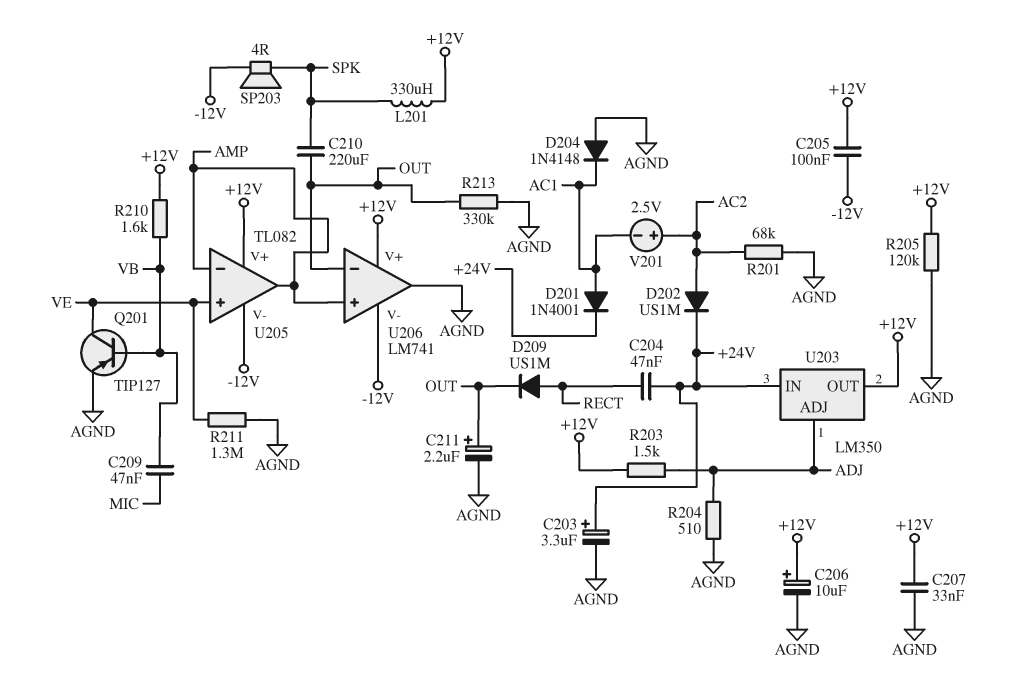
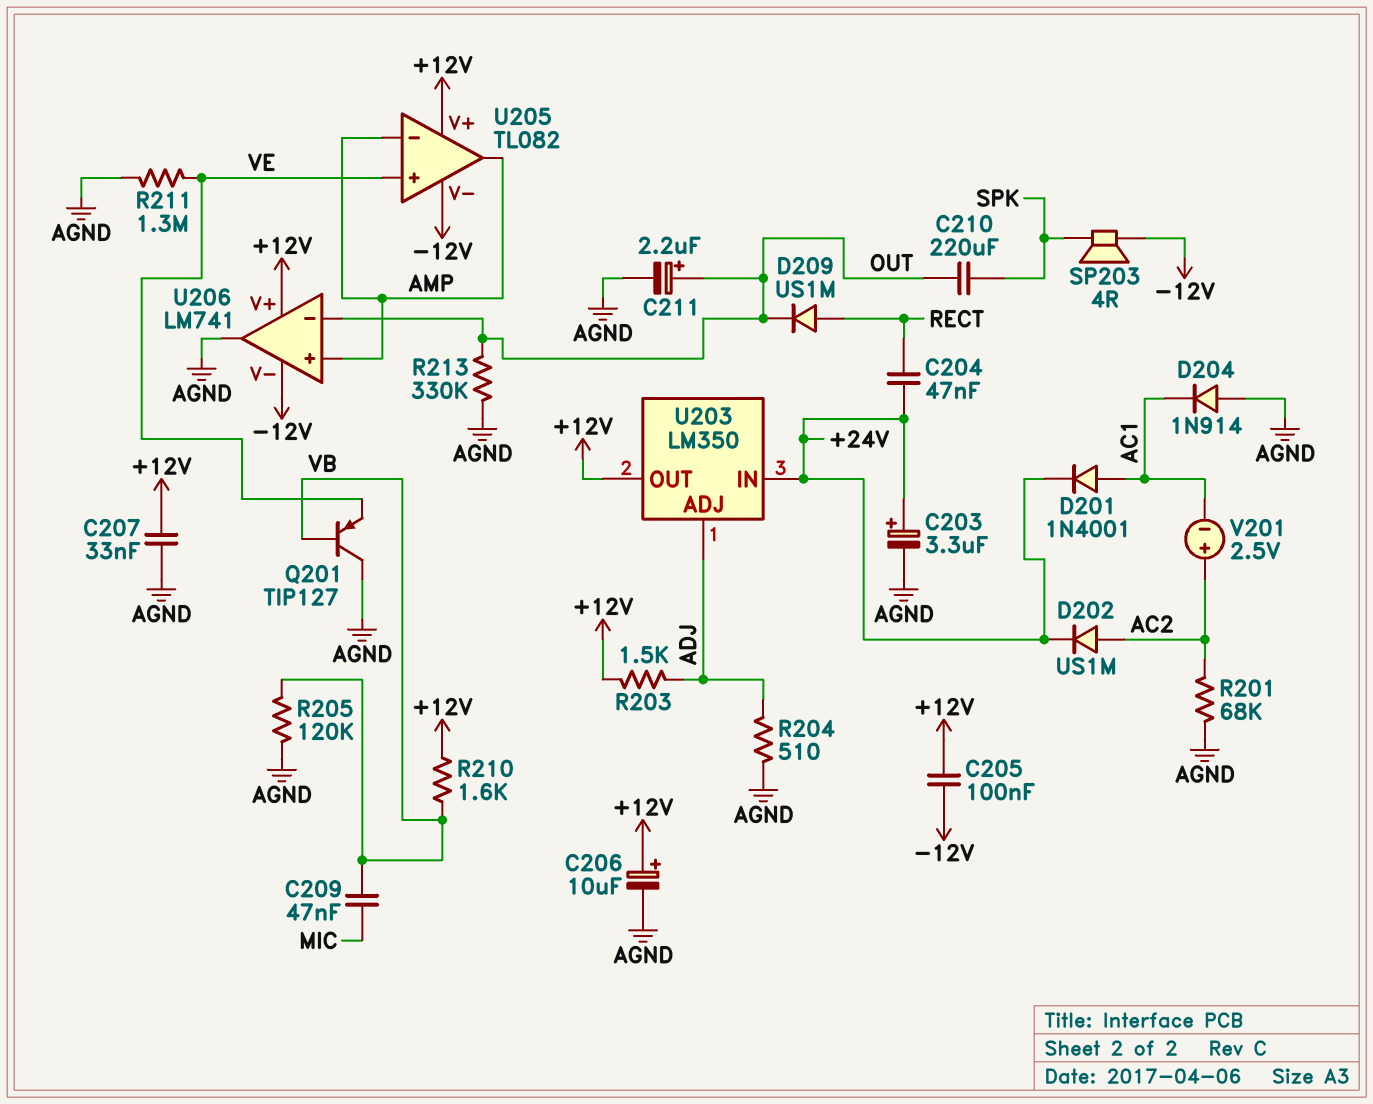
D204: diode 1N4148 (A AGND, K AC1) -> diode 1N914 (A AGND, K AC1)
L201: 330uH (+12V, SPK) -> none
Q201: PNP TIP127 (B VB, C VE, E AGND) -> PNP TIP127 (B VB, C AGND, E VE)
R205: 120k (+12V, AGND) -> 120k (AGND, VB)

